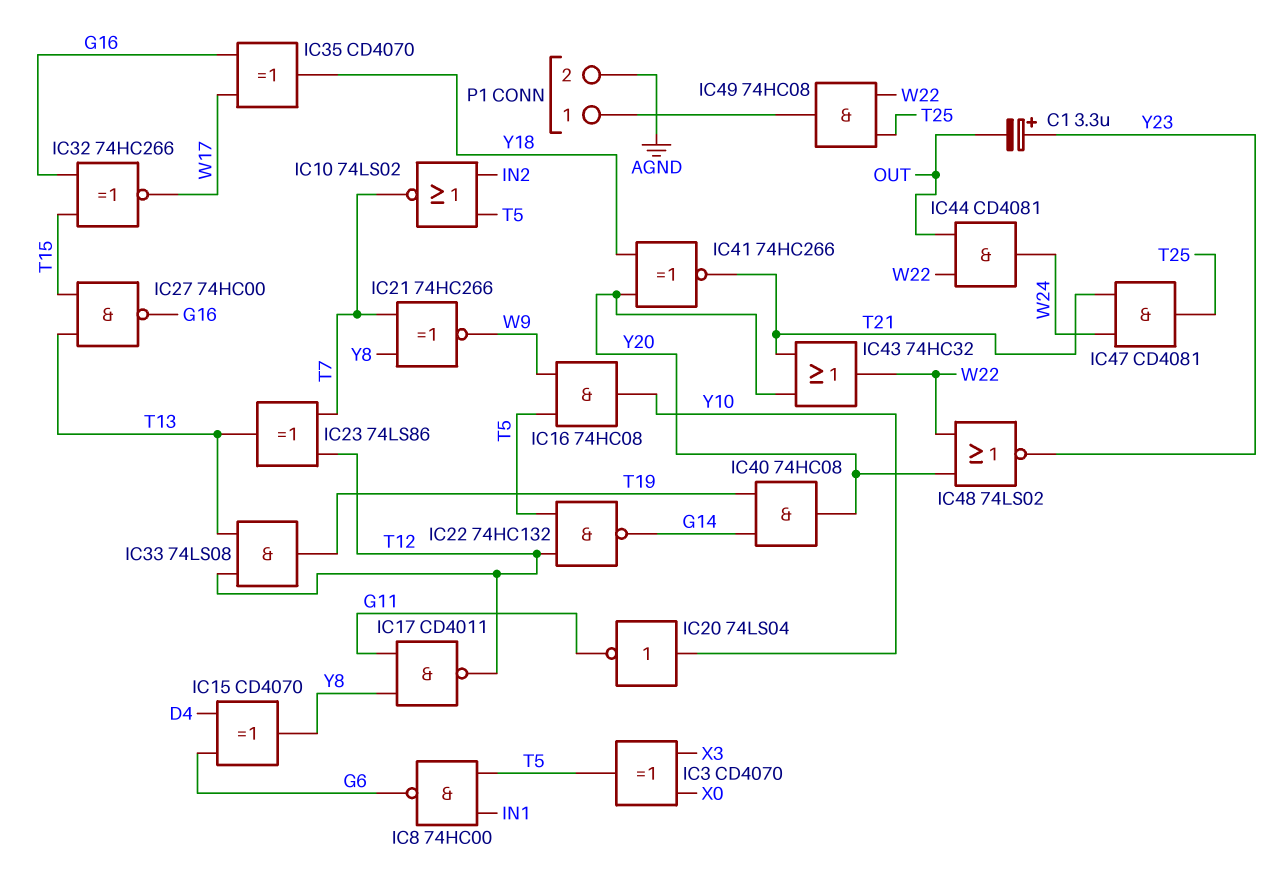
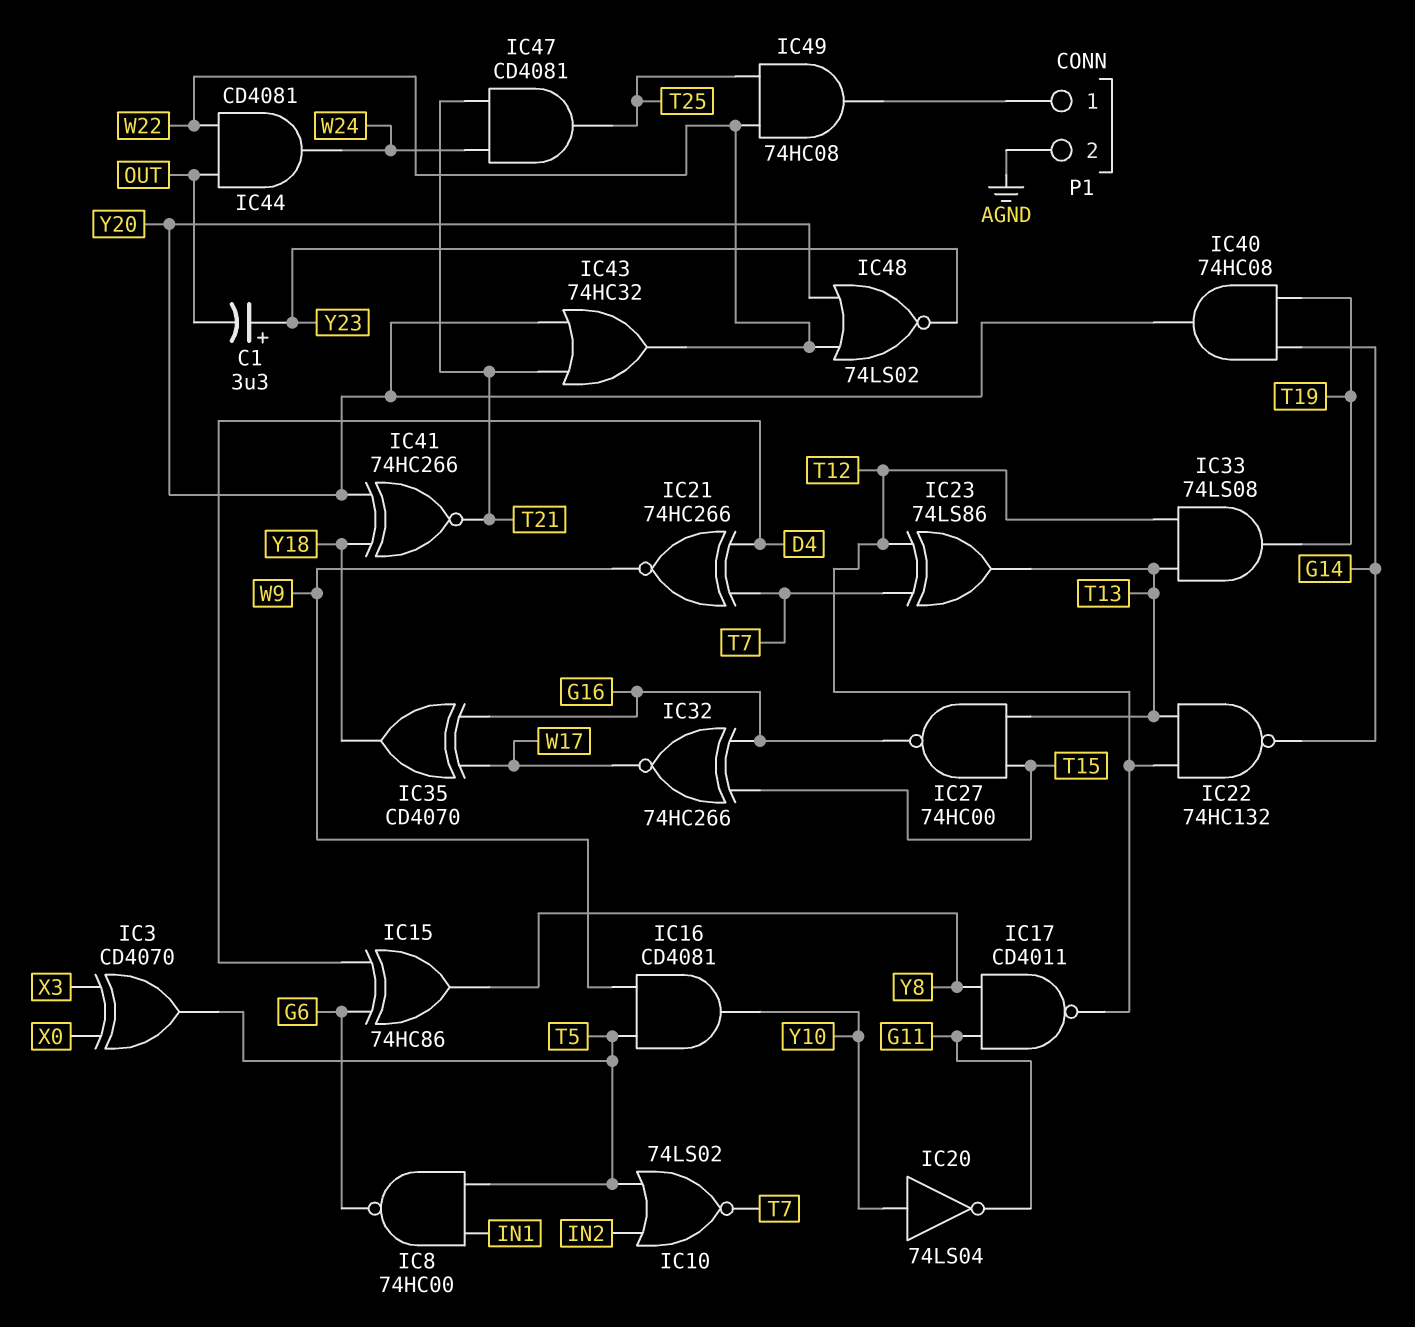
IC15: XOR CD4070 (in D4, in G6, out Y8) -> XOR 74HC86 (in D4, in G6, out Y8)
IC16: AND 74HC08 (in T5, in W9, out Y10) -> AND CD4081 (in T5, in W9, out Y10)
IC21: XNOR 74HC266 (in T7, in Y8, out W9) -> XNOR 74HC266 (in D4, in T7, out W9)
IC22: NAND 74HC132 (in T5, in T12, out G14) -> NAND 74HC132 (in T12, in T13, out G14)

